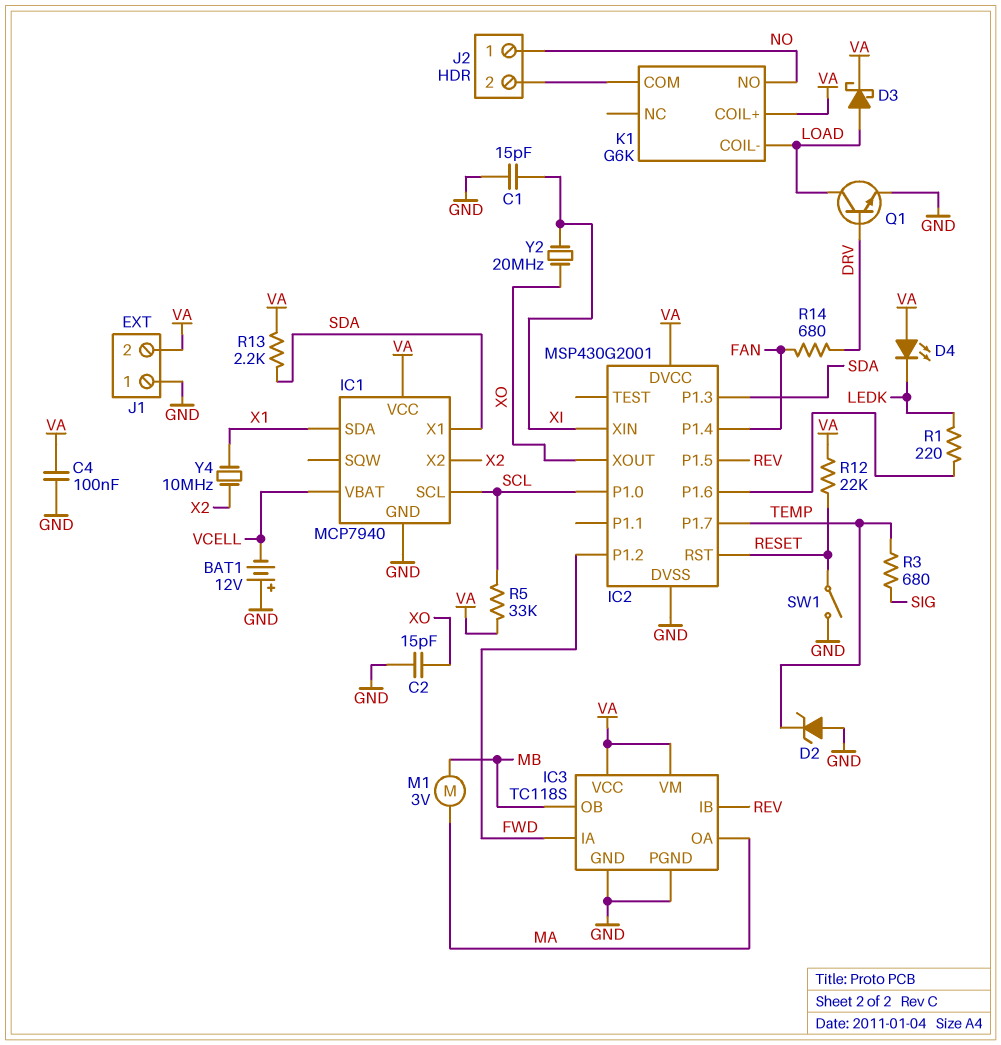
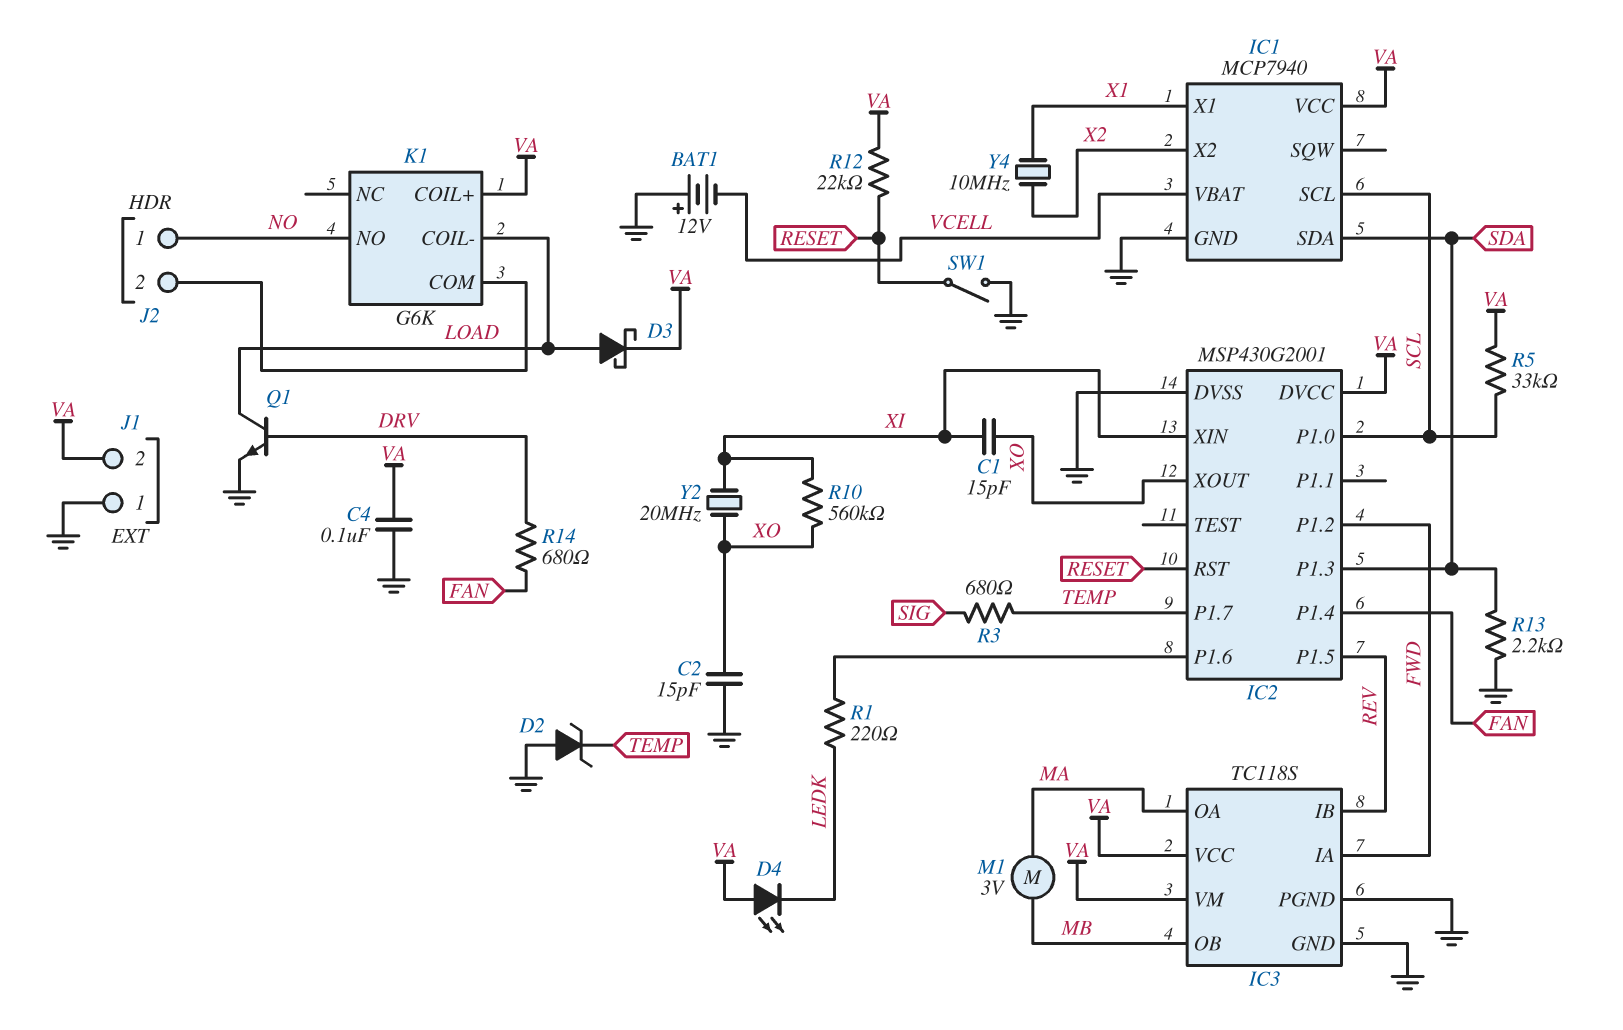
C1: 15pF (GND, XI) -> 15pF (XI, XO)
IC1 pin SDA: X1 -> SDA
IC1 pin X1: SDA -> X1
R10: none -> 560k (XI, XO)
R13: 2.2k (SDA, VA) -> 2.2k (GND, SDA)

